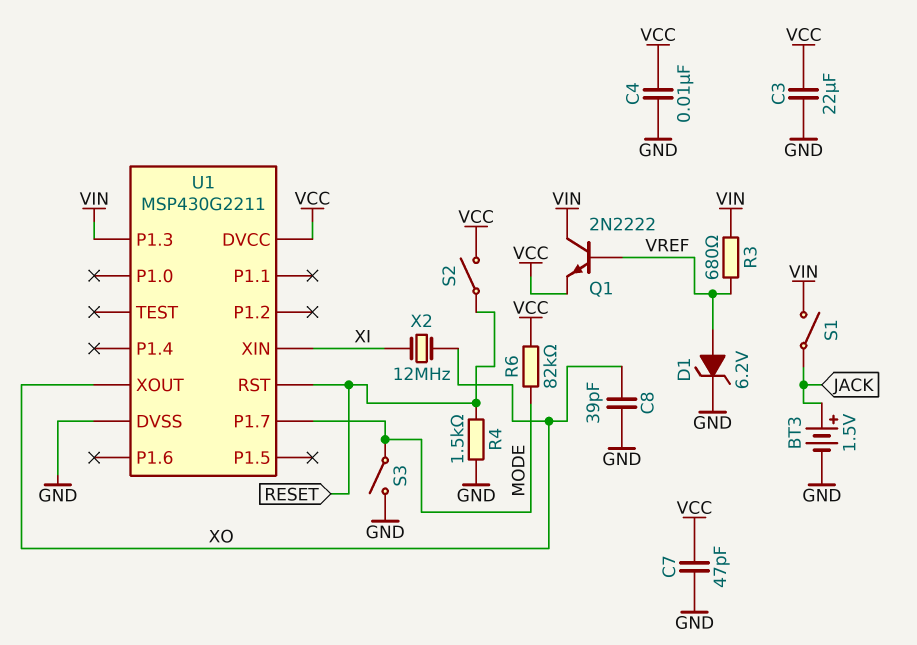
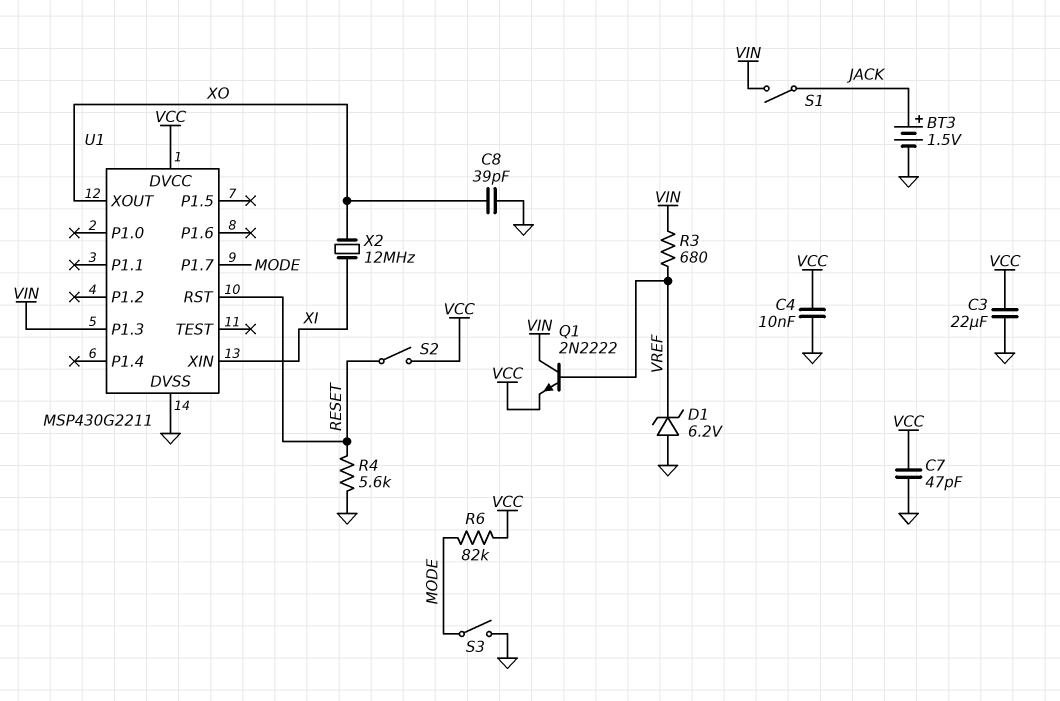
D1: zener 6.2V (A VREF, K GND) -> zener 6.2V (A GND, K VREF)
R4: 1.5k (GND, RESET) -> 5.6k (GND, RESET)

